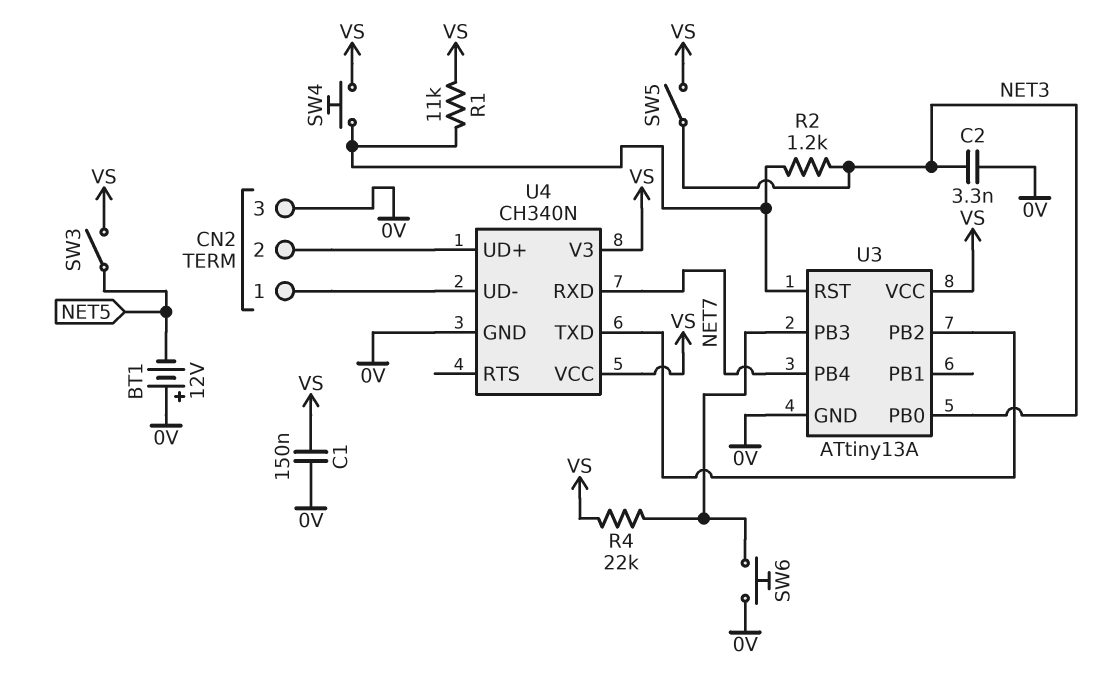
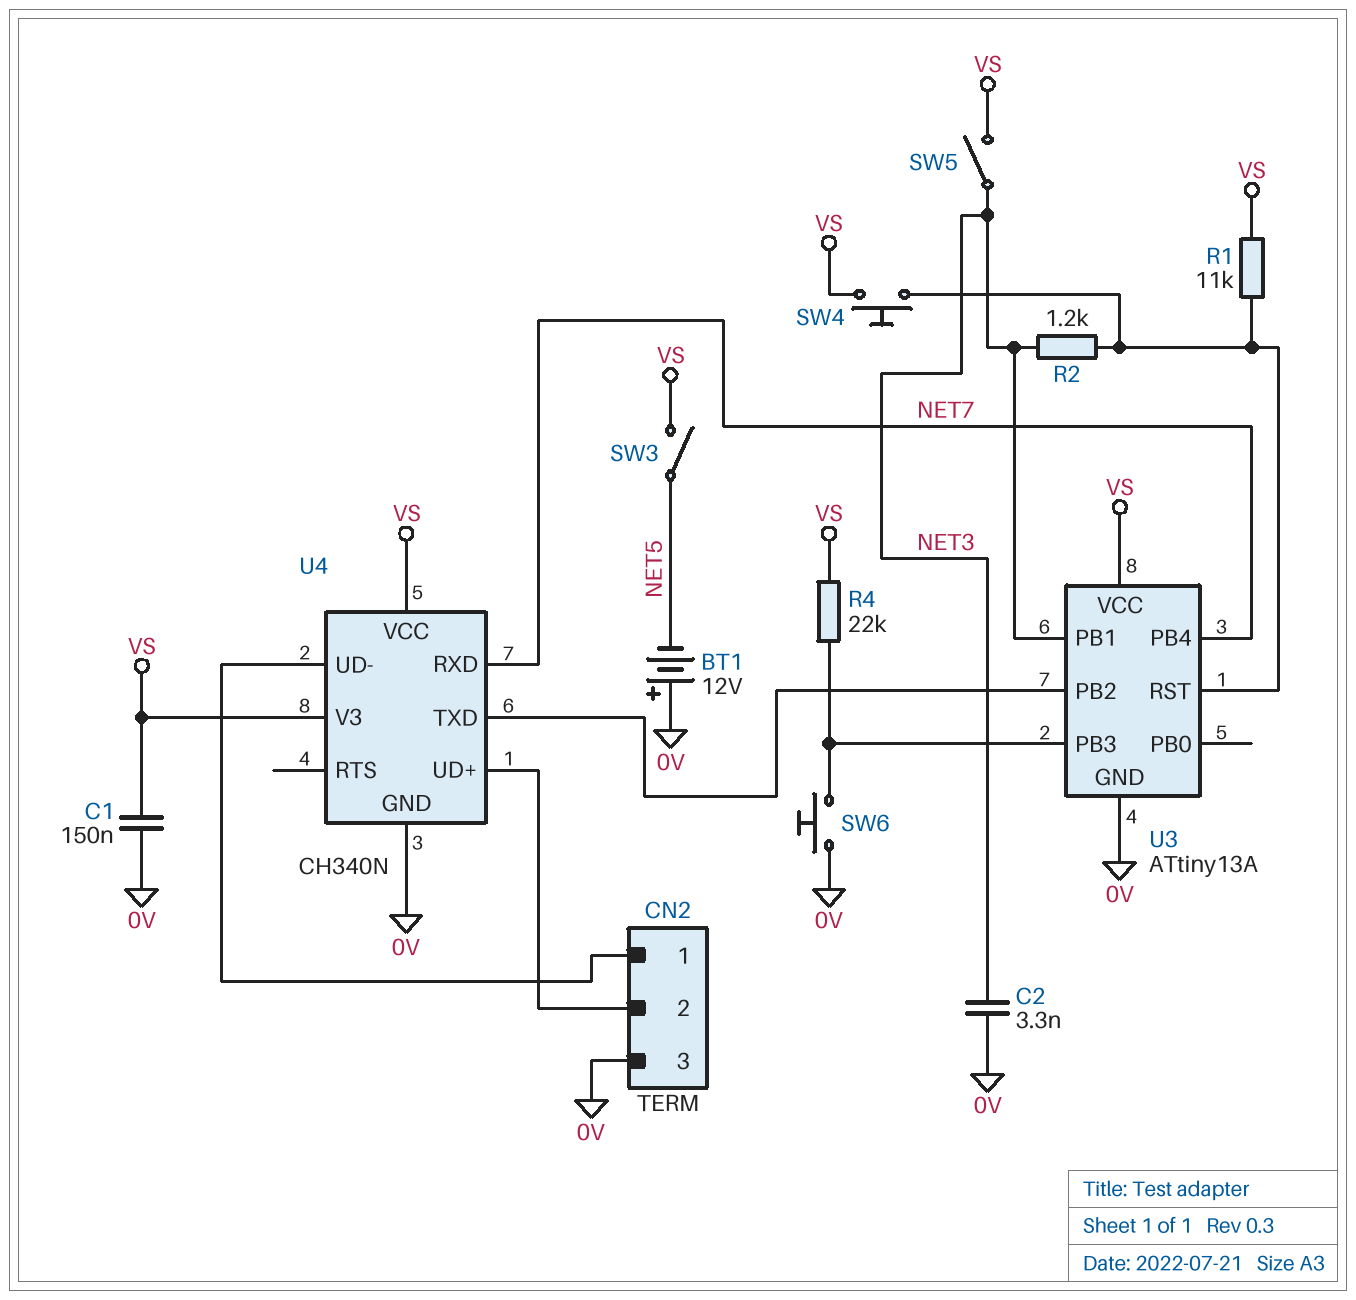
U3 pin PB0: NET3 -> none
U3 pin PB1: none -> NET3

